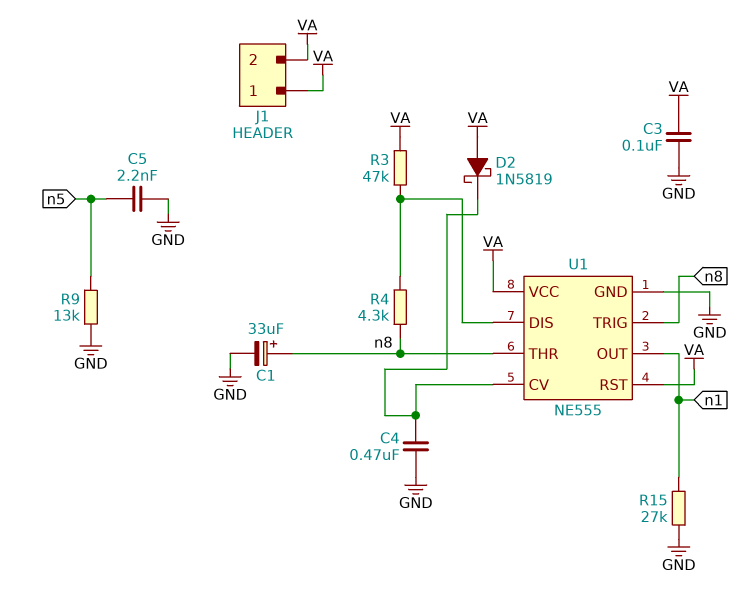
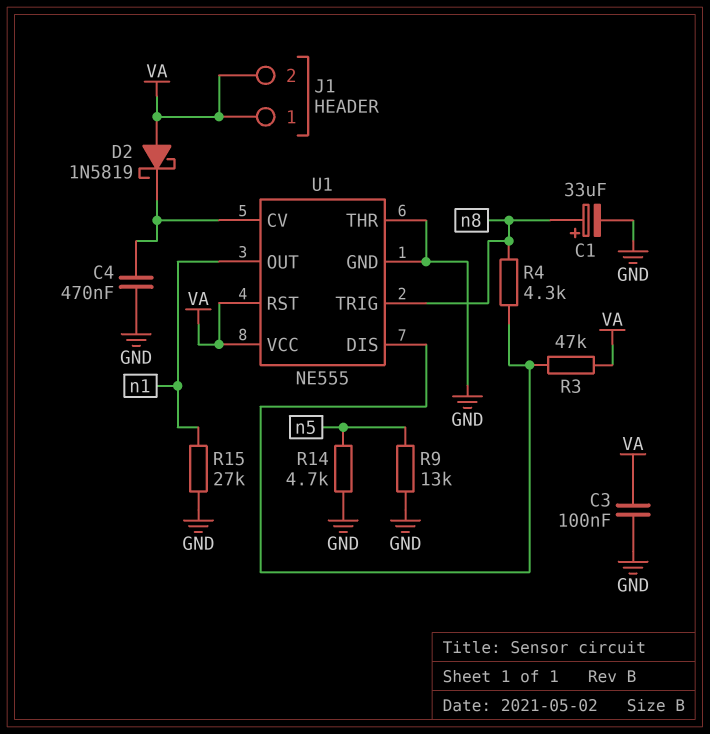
C5: 2.2nF (GND, n5) -> none
R14: none -> 4.7k (GND, n5)
U1 pin THR: n8 -> GND

